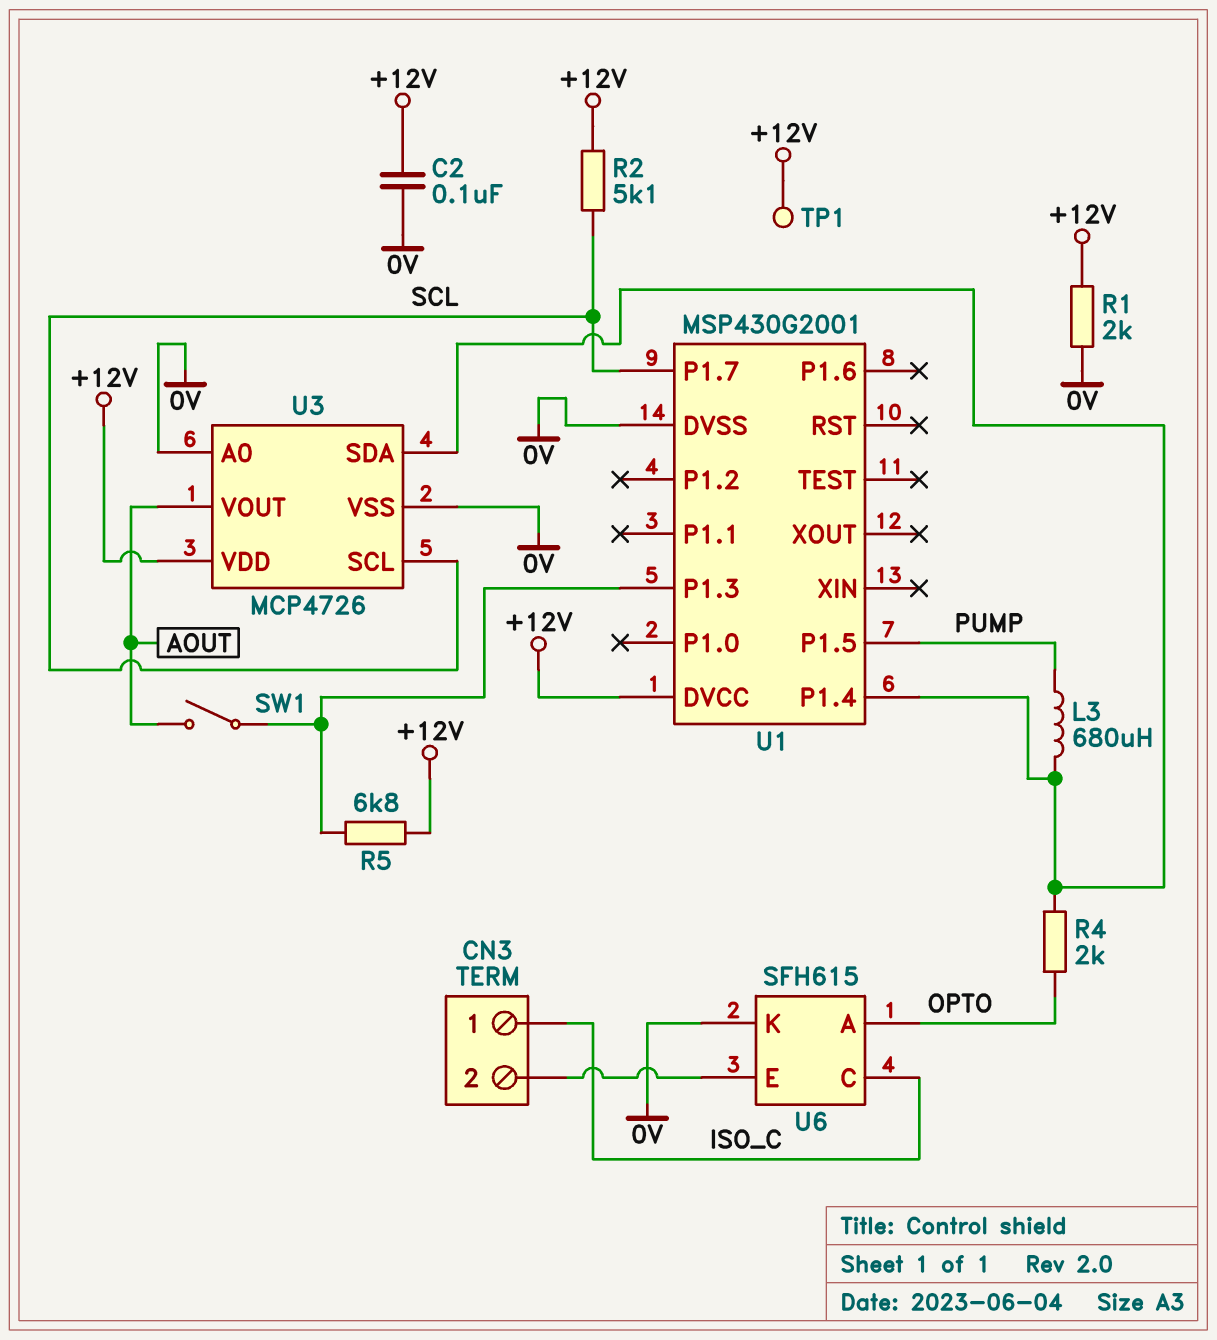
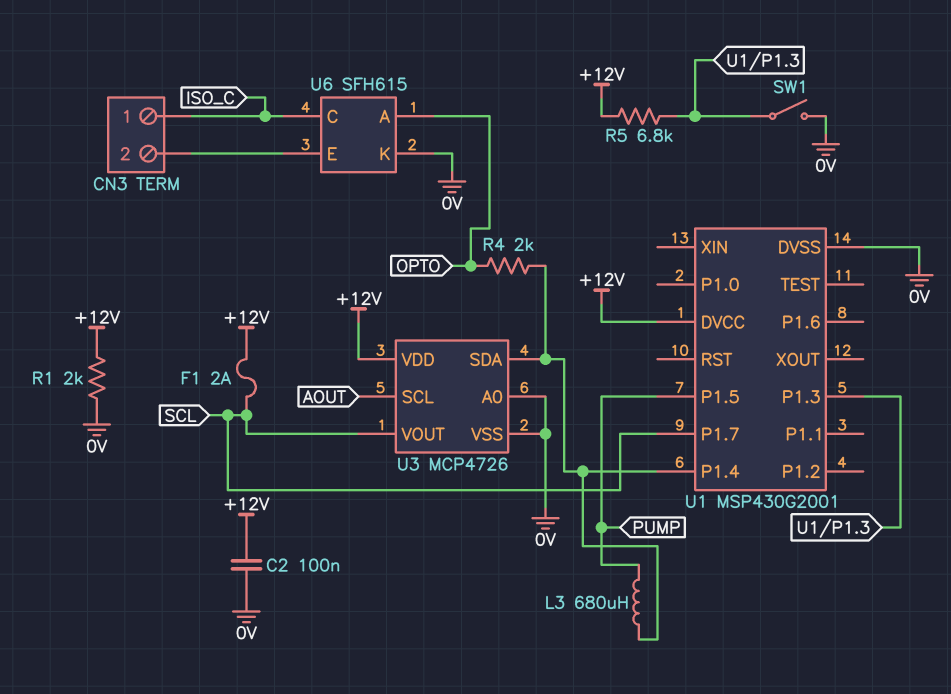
F1: none -> 2A (+12V, SCL)
R2: 5.1k (+12V, SCL) -> none
SW1: switch (AOUT, U1/P1.3) -> switch (0V, U1/P1.3)
TP1: test point (+12V) -> none
U3 pin SCL: SCL -> AOUT
U3 pin VOUT: AOUT -> SCL

